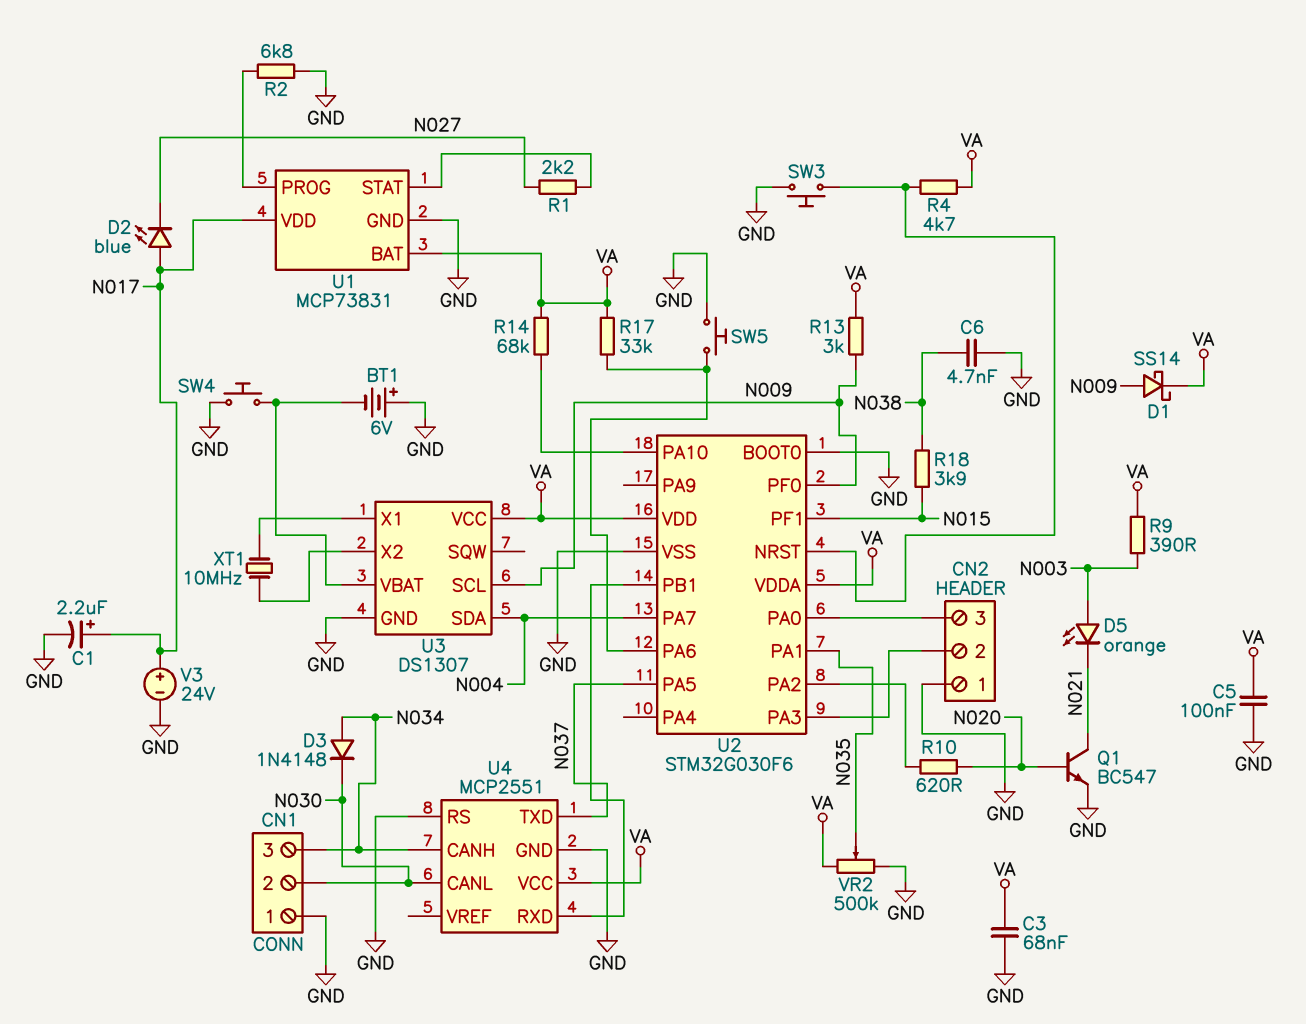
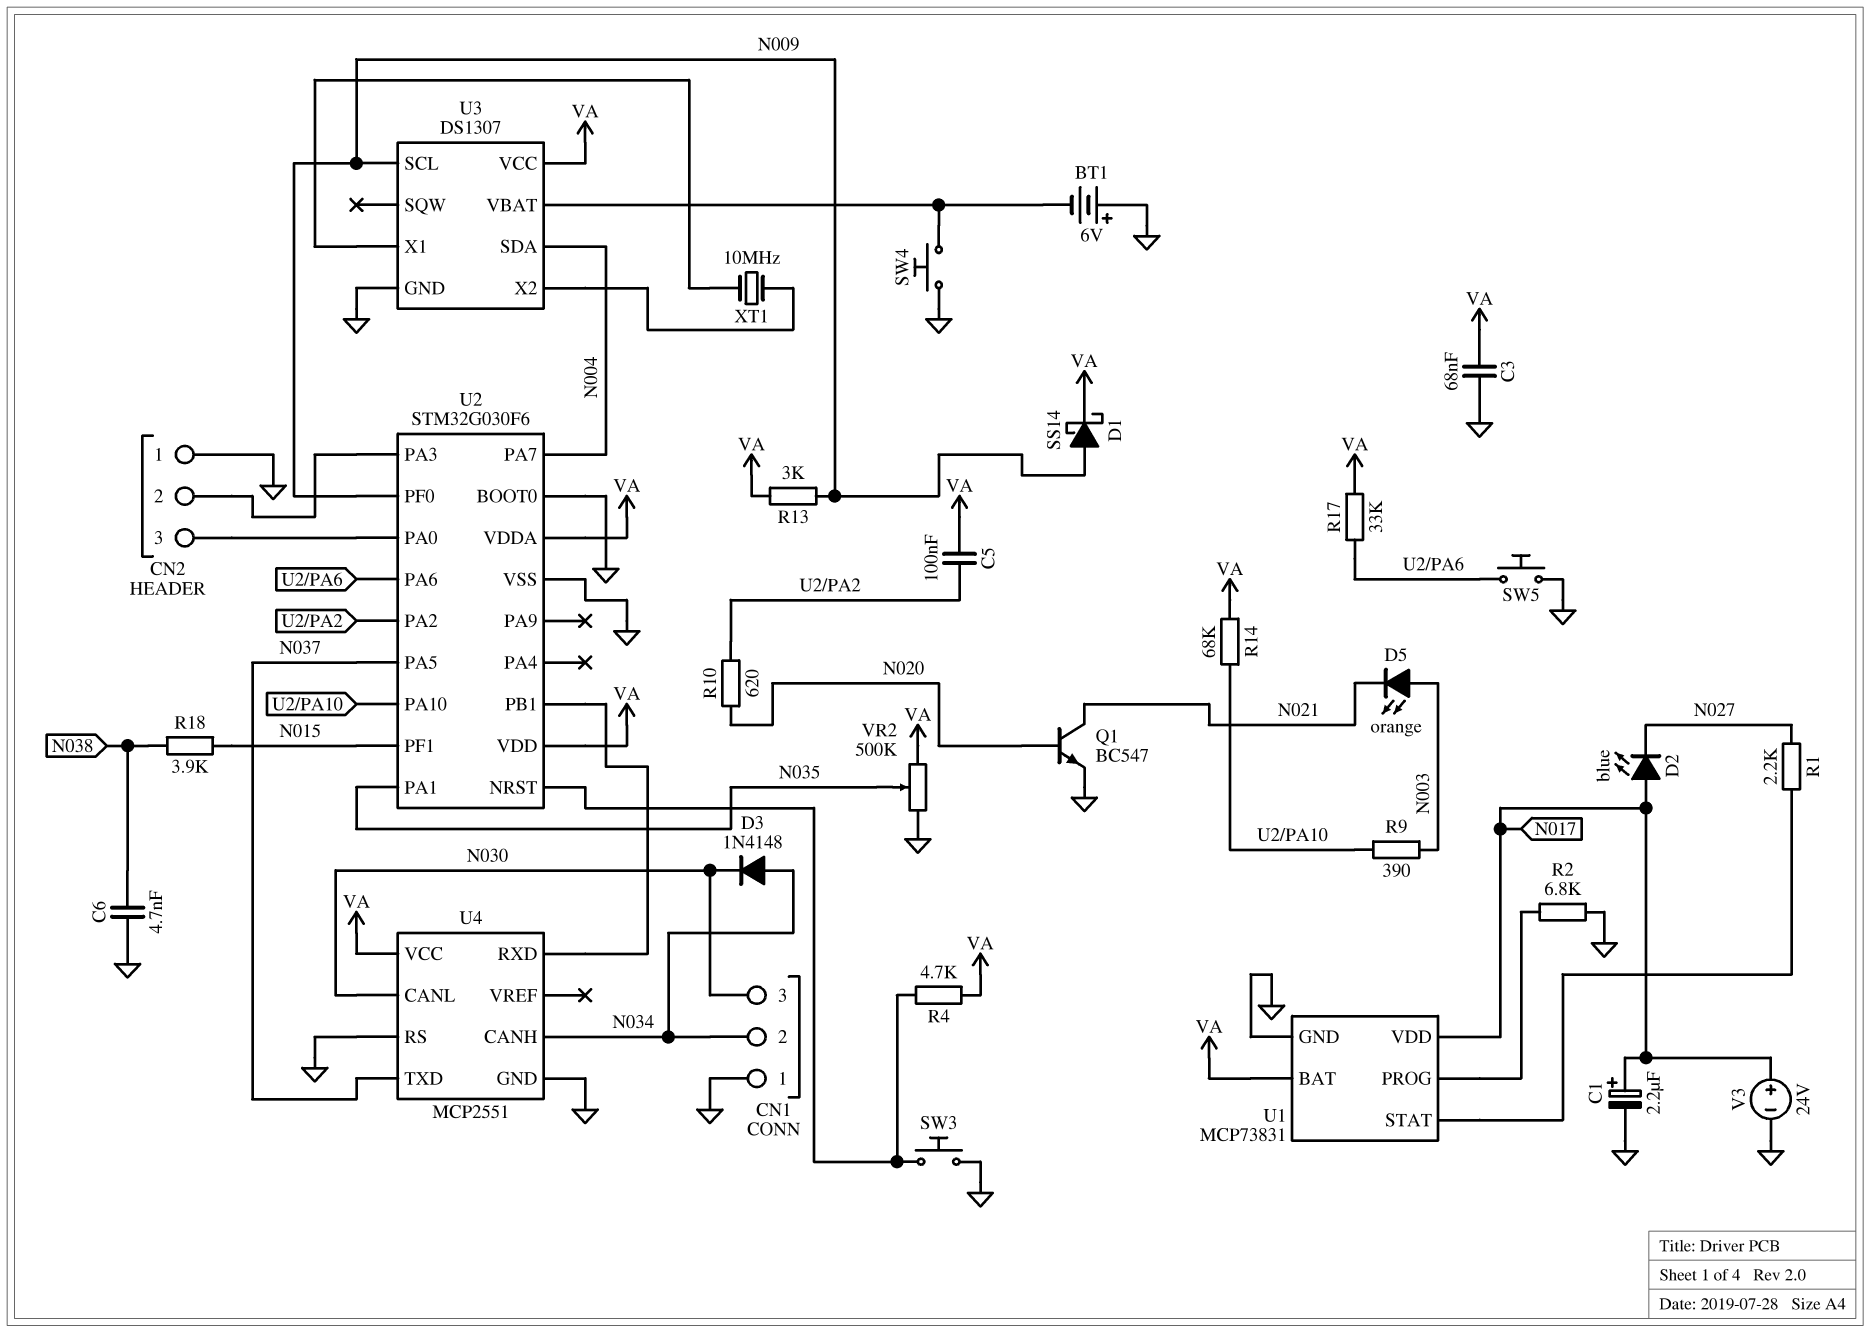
C5: 100nF (GND, VA) -> 100nF (U2/PA2, VA)
CN1 pin 2: N030 -> N034
CN1 pin 3: N034 -> N030
R9: 390 (N003, VA) -> 390 (N003, U2/PA10)

